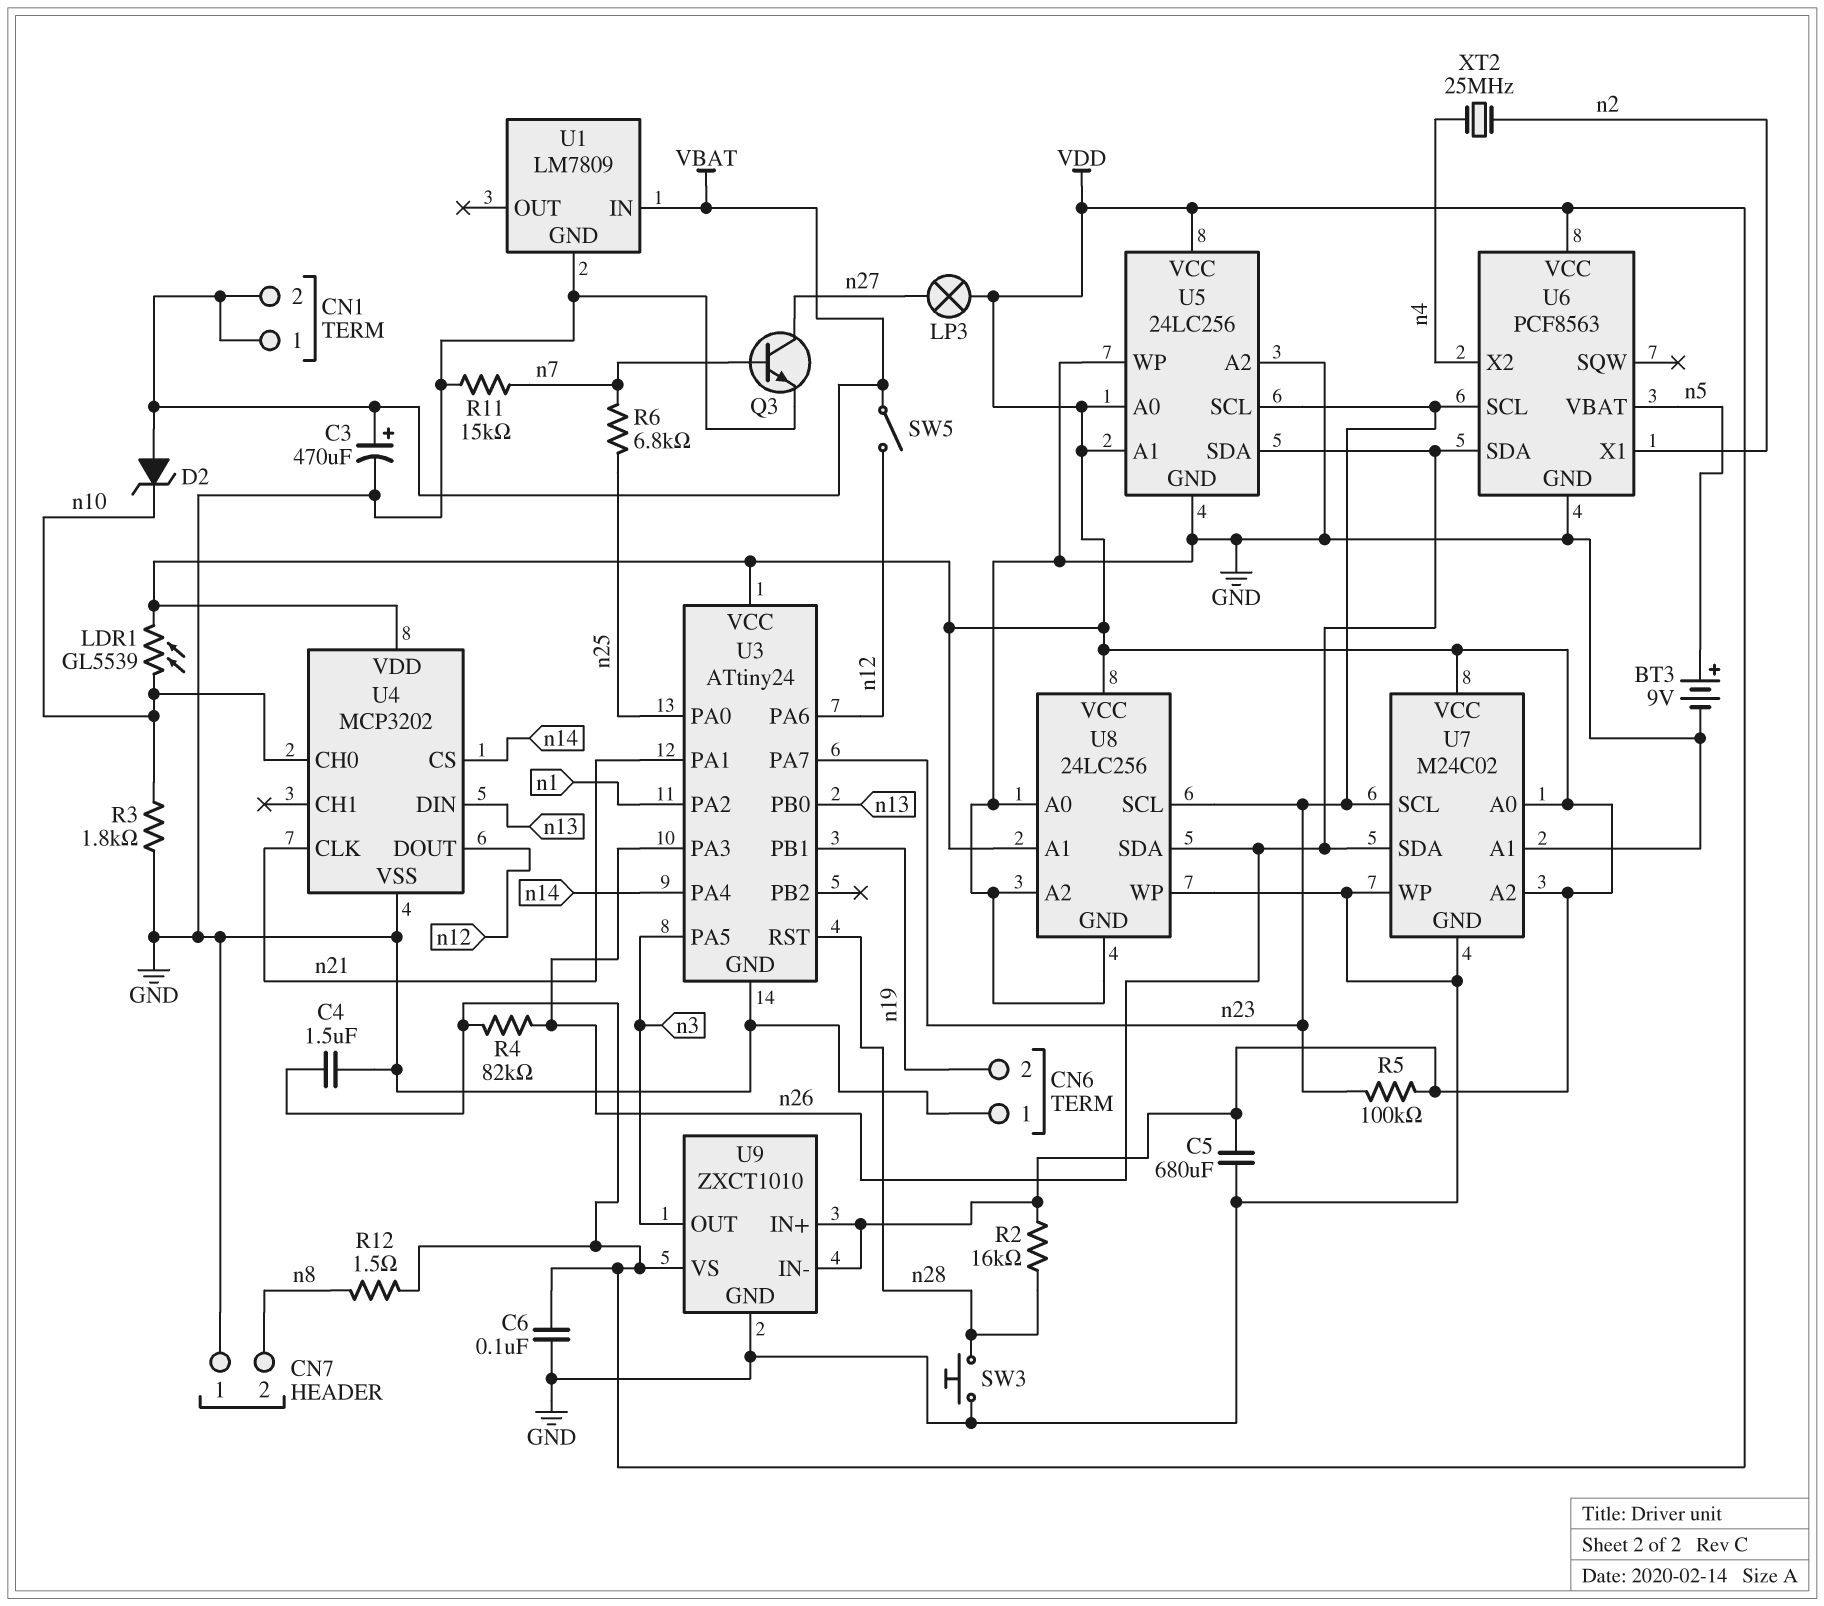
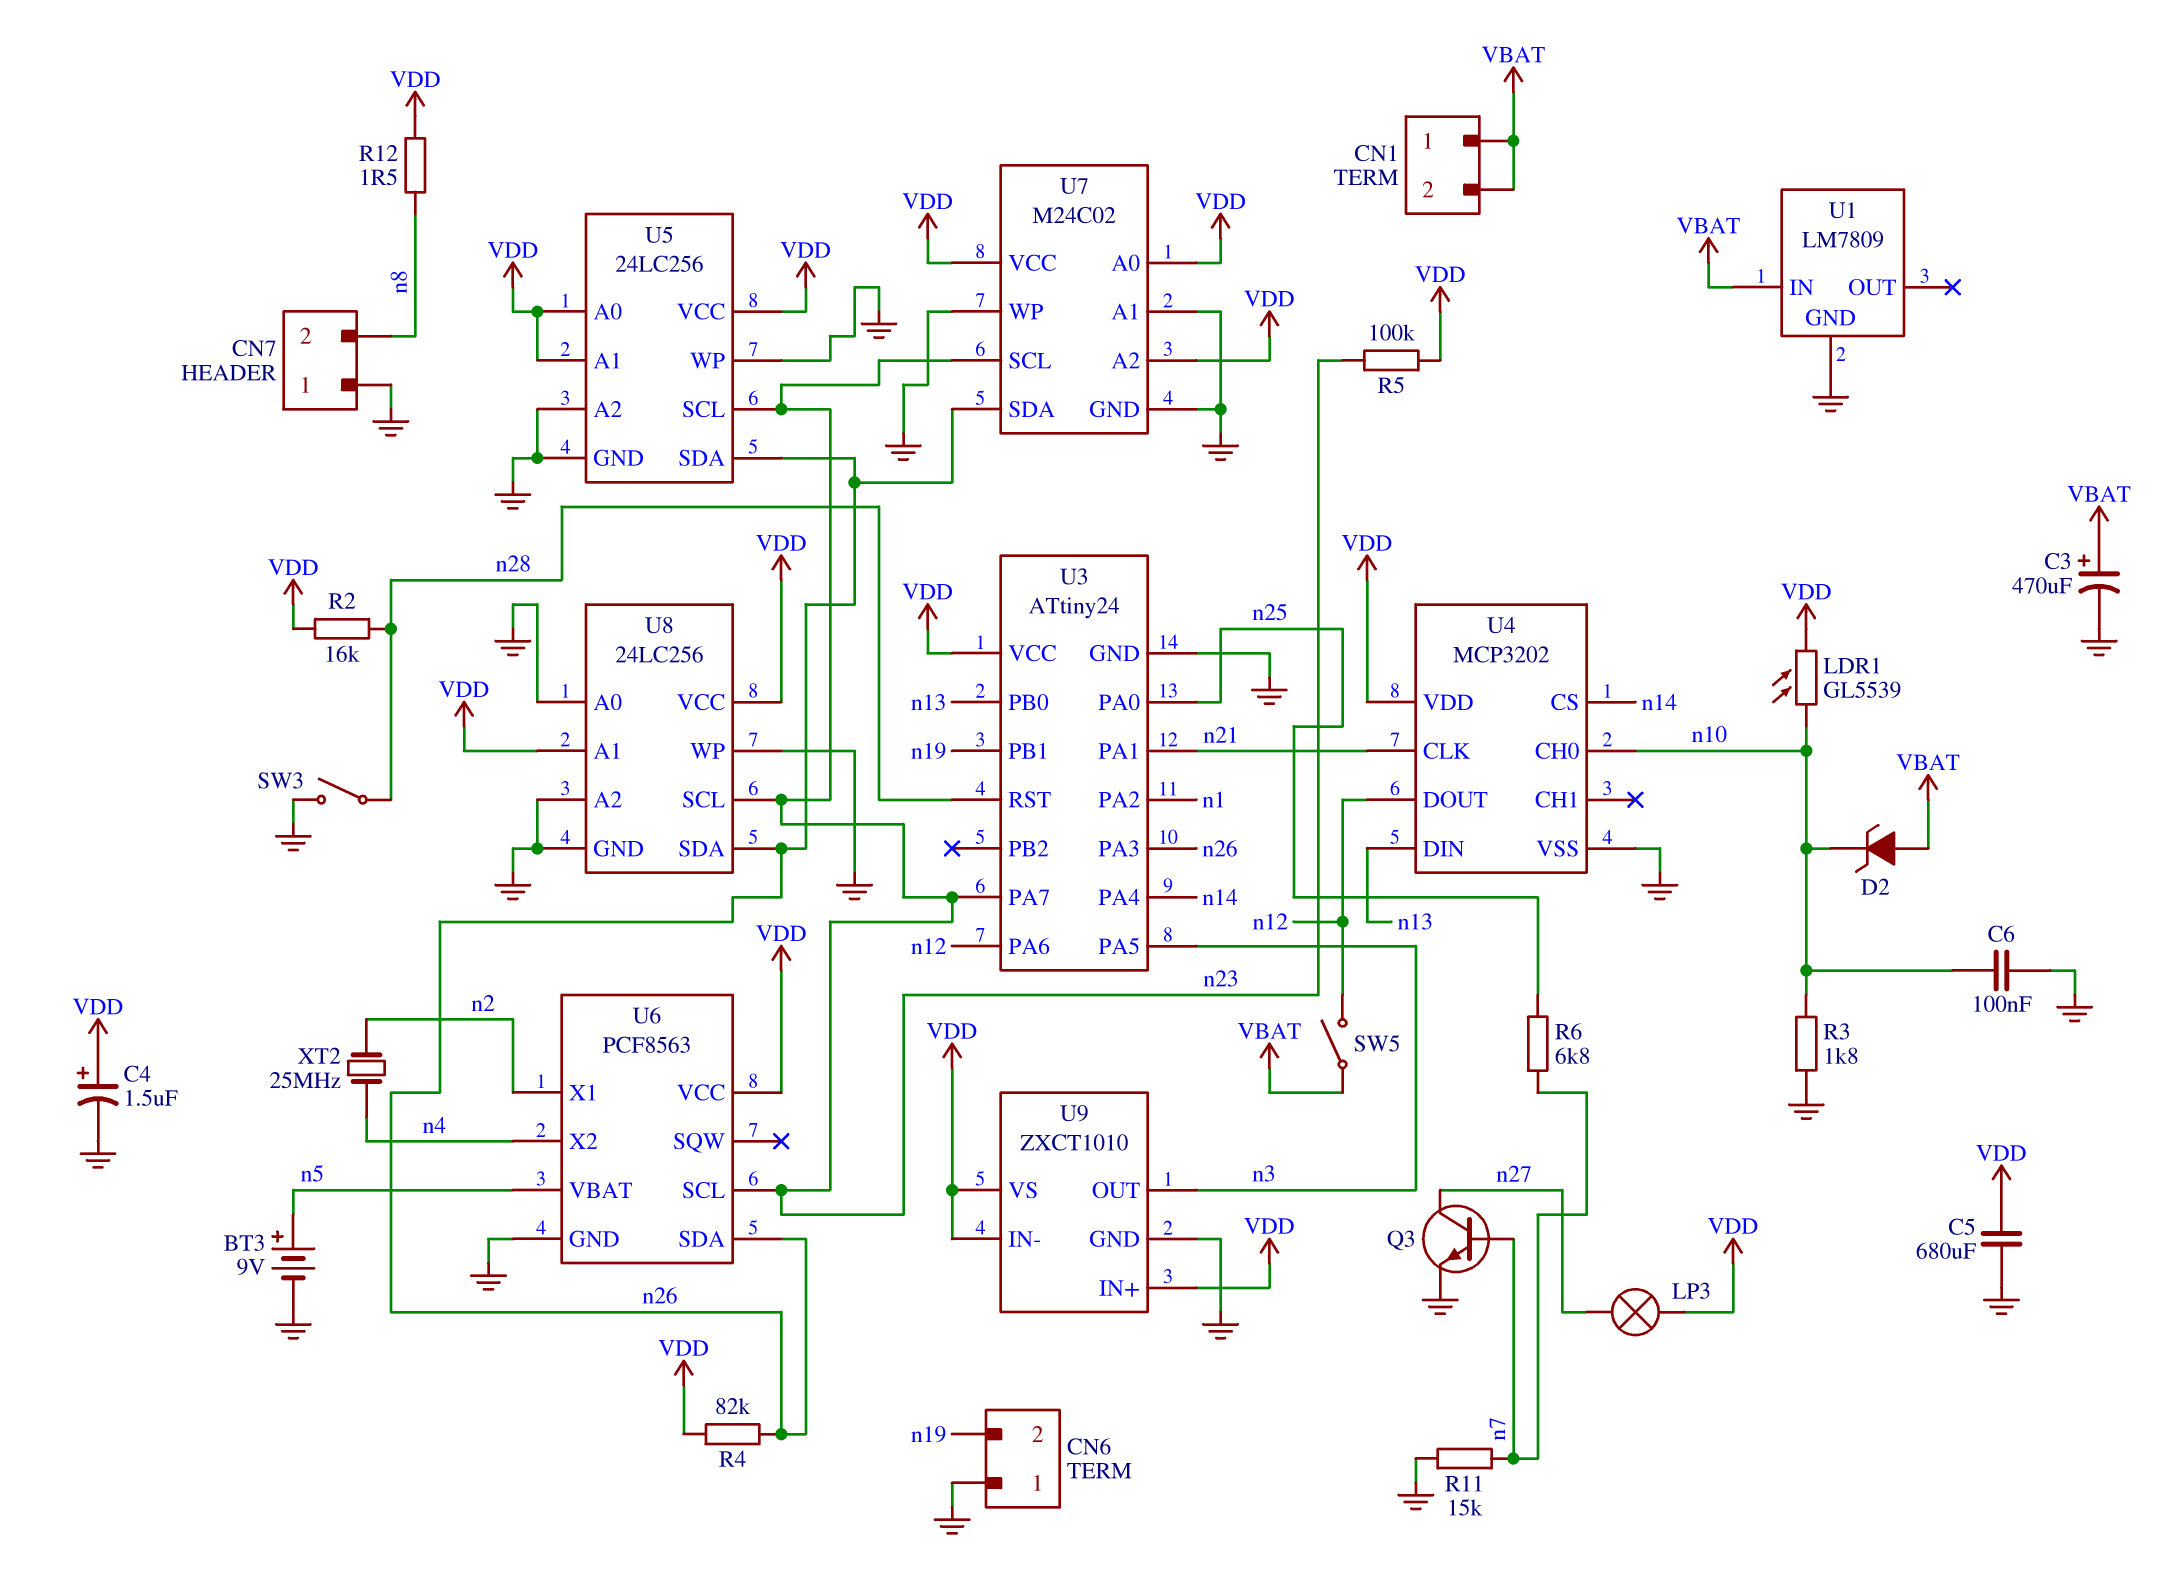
C4: 1.5uF (GND, VDD) -> 1.5uF (plus VDD, minus GND)
C6: 100nF (GND, VDD) -> 100nF (GND, n10)
SW3: button (GND, n28) -> switch (GND, n28)

